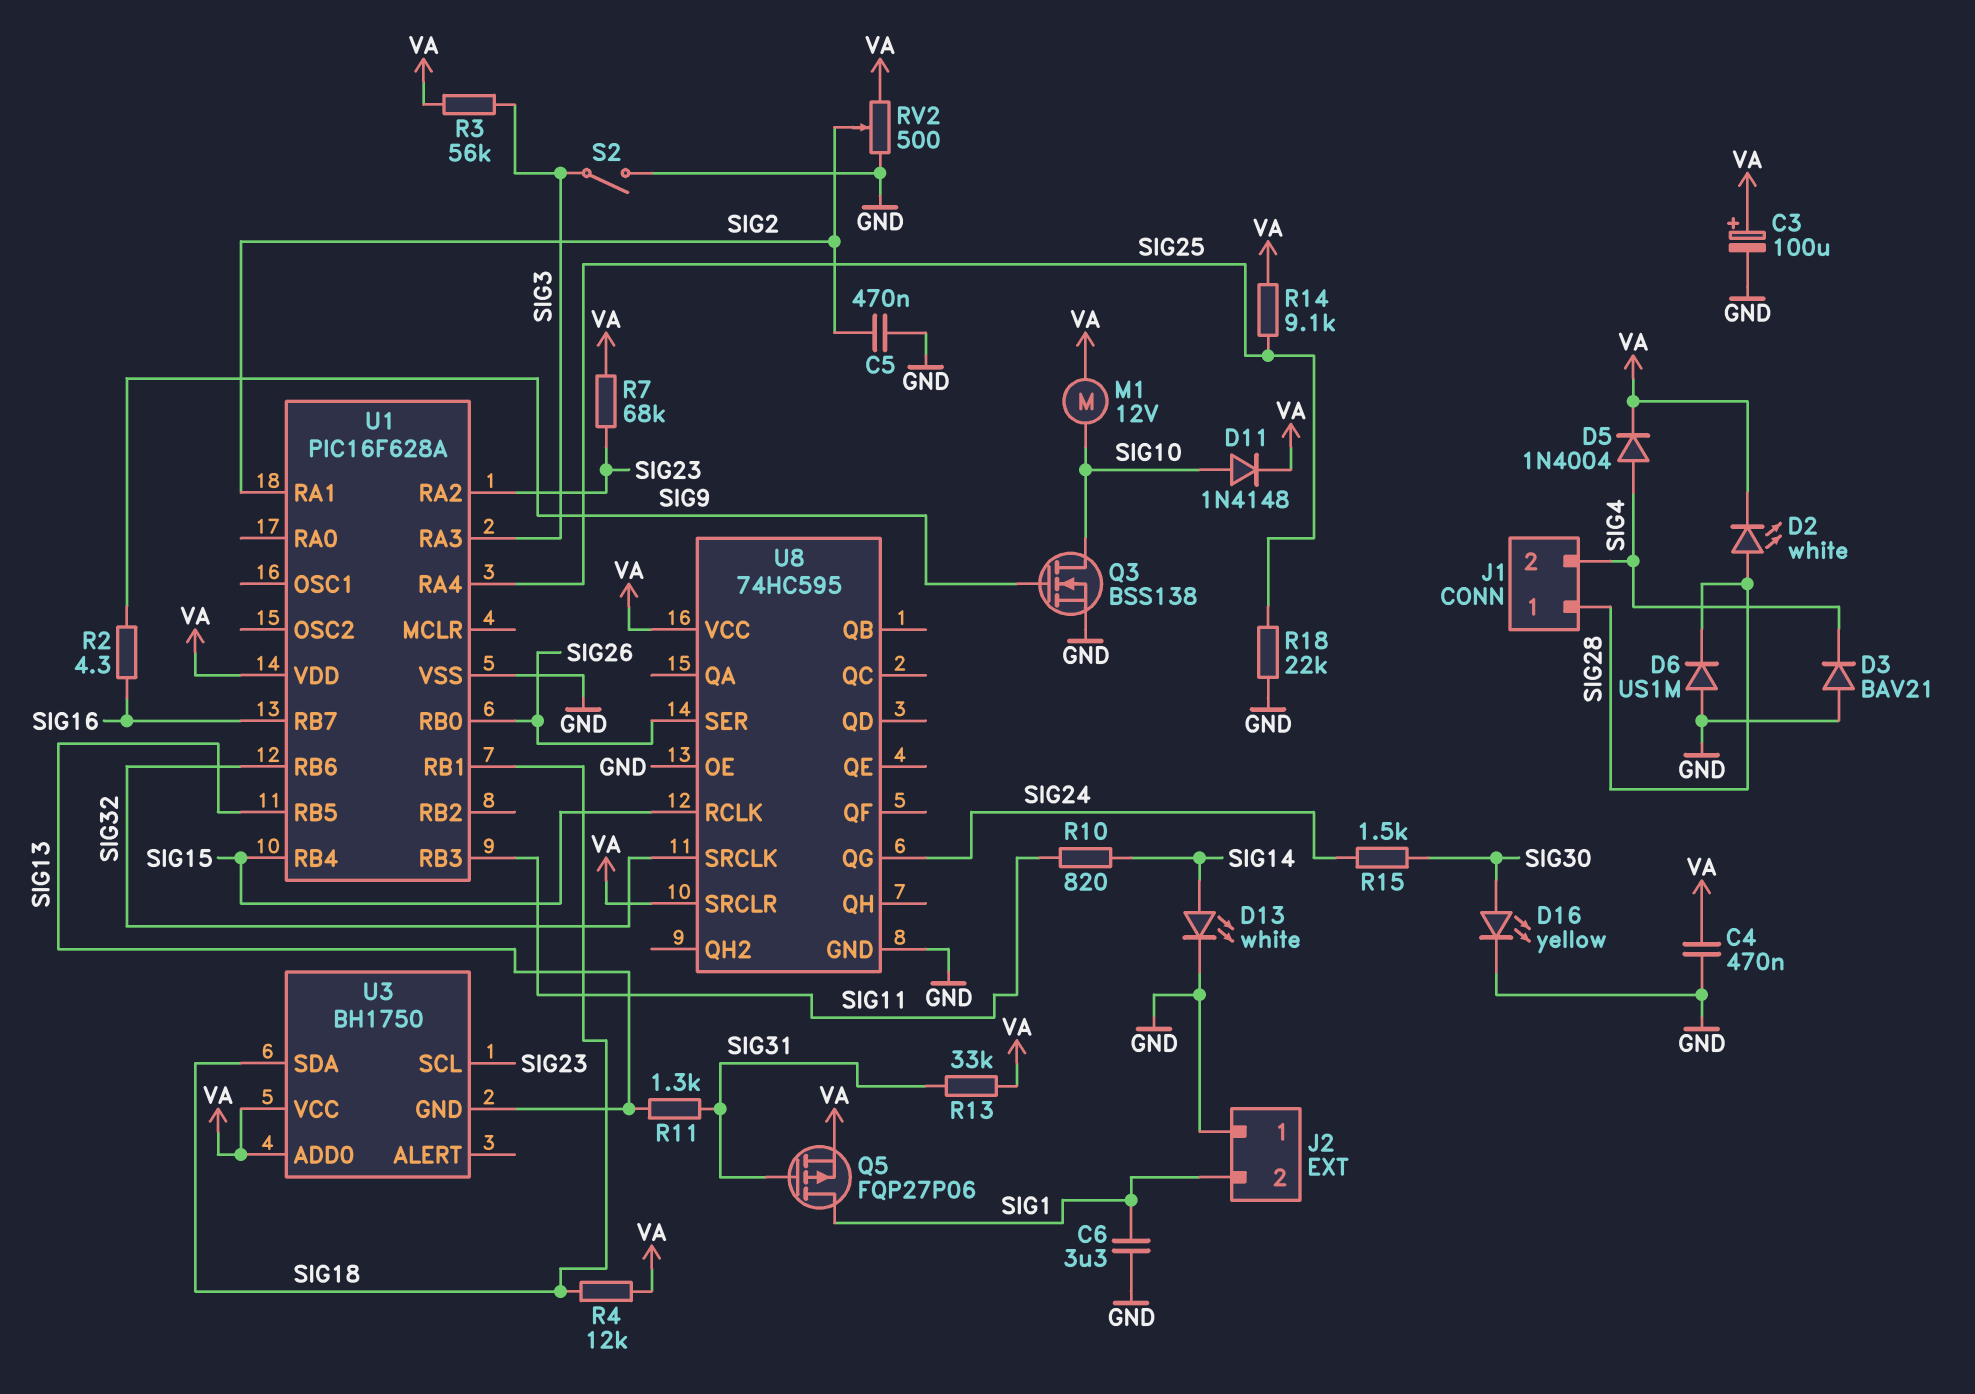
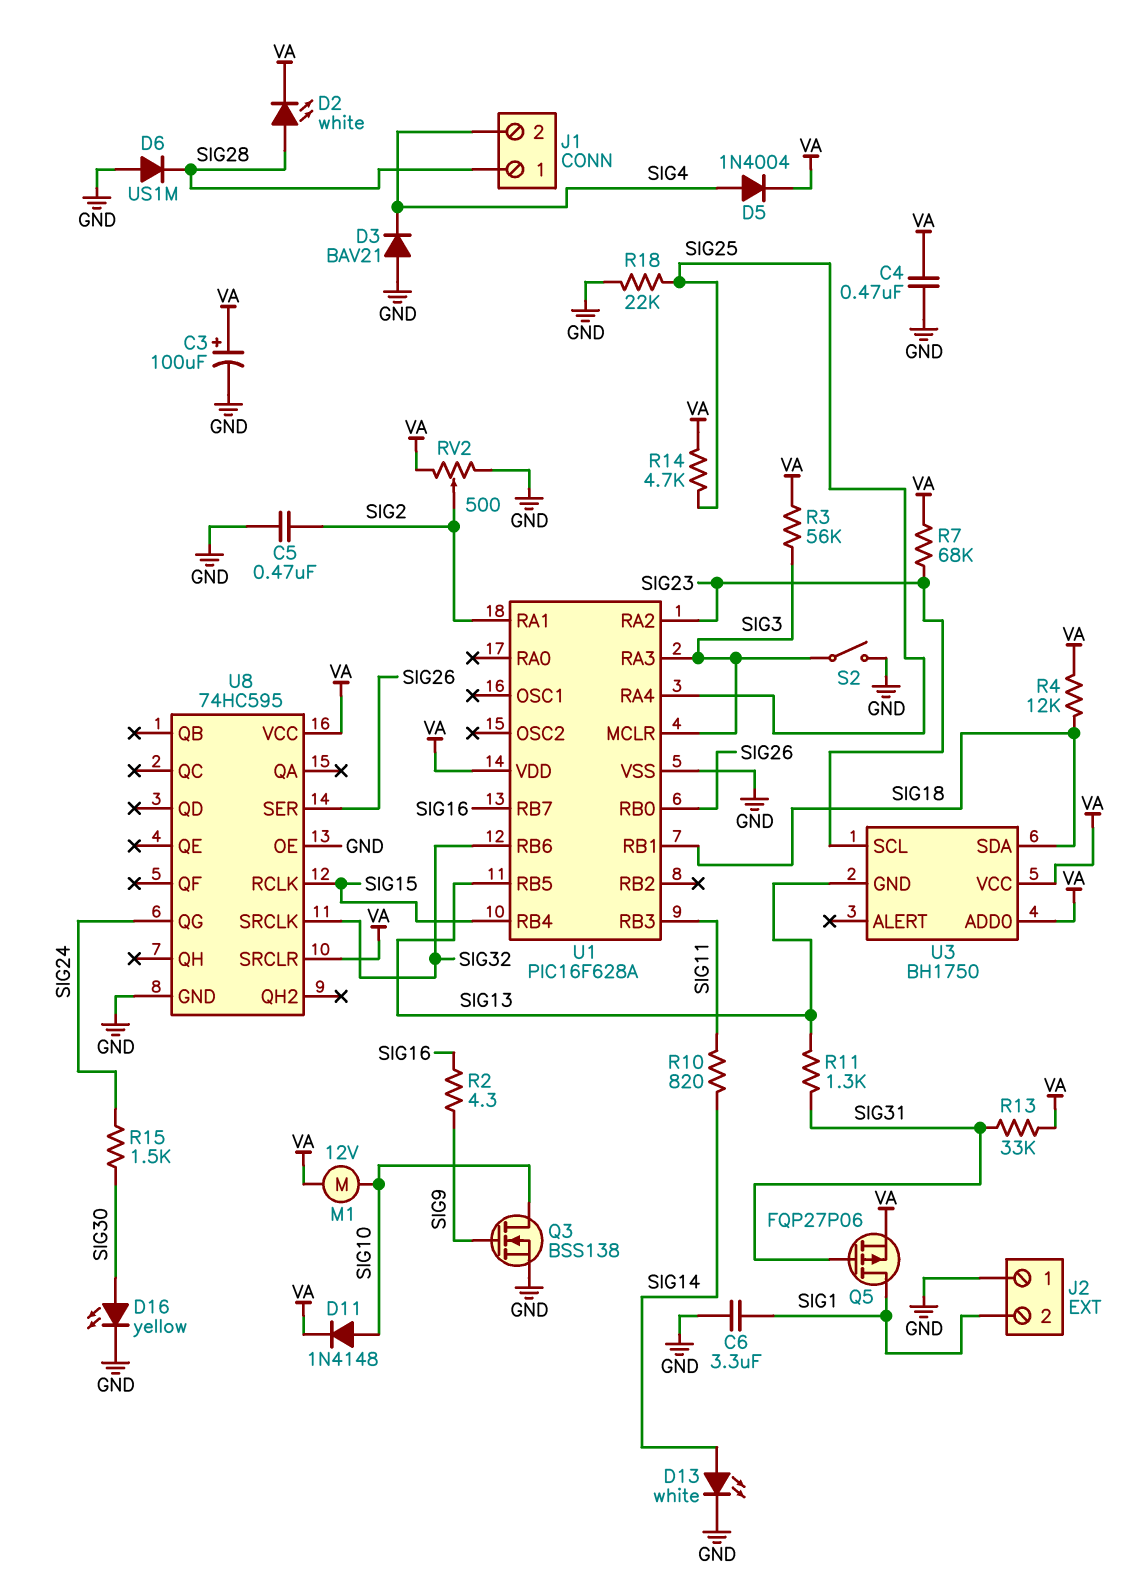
R14: 9.1k (SIG25, VA) -> 4.7k (SIG25, VA)
U1 pin MCLR: none -> SIG3

